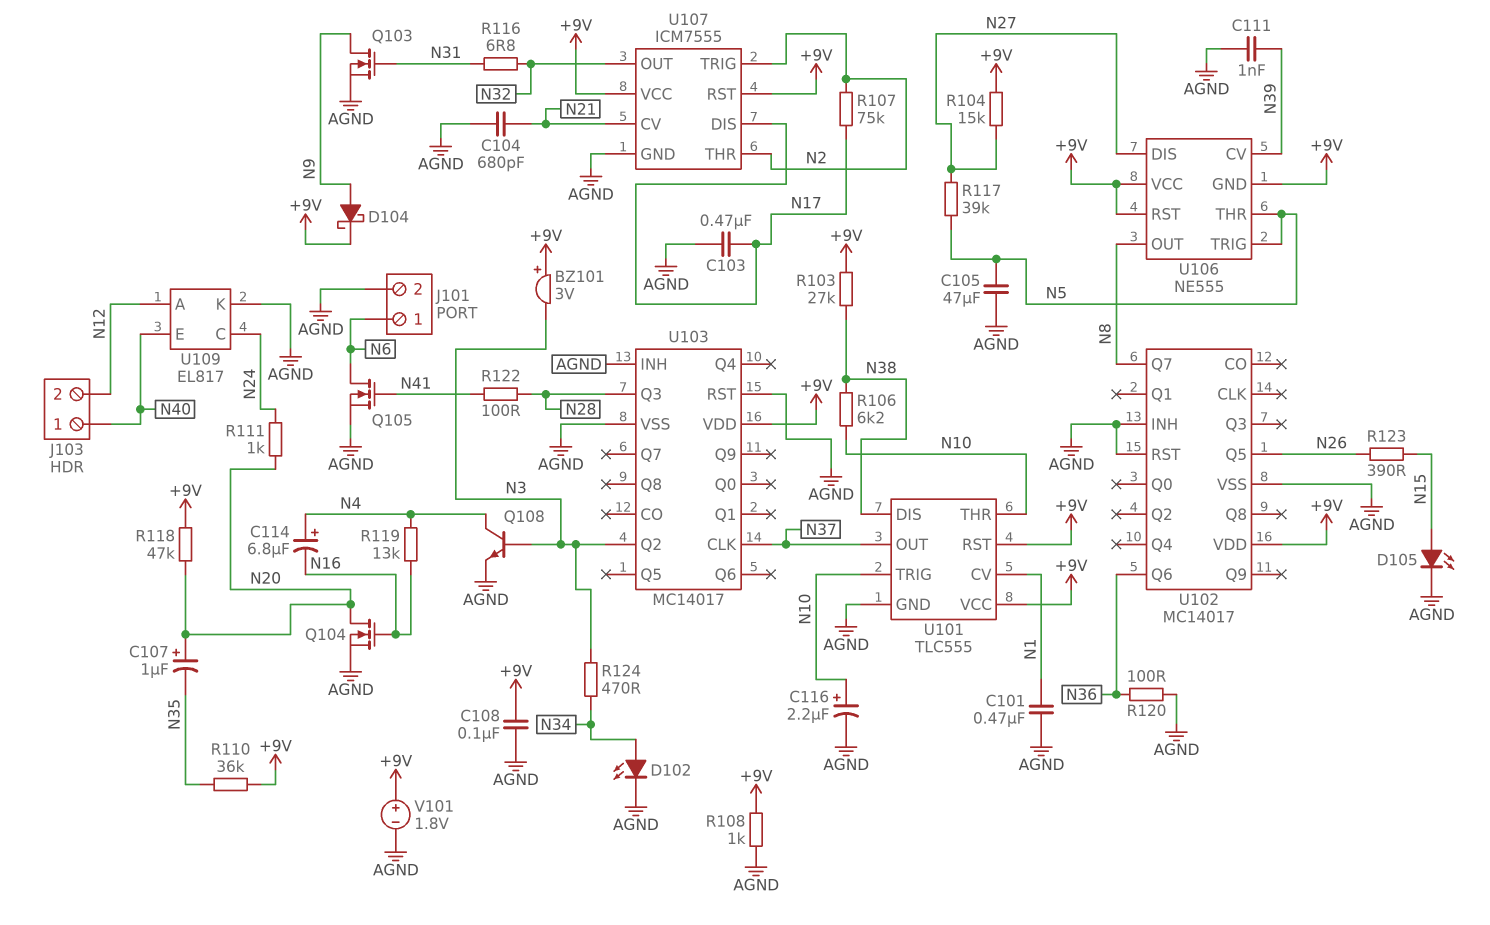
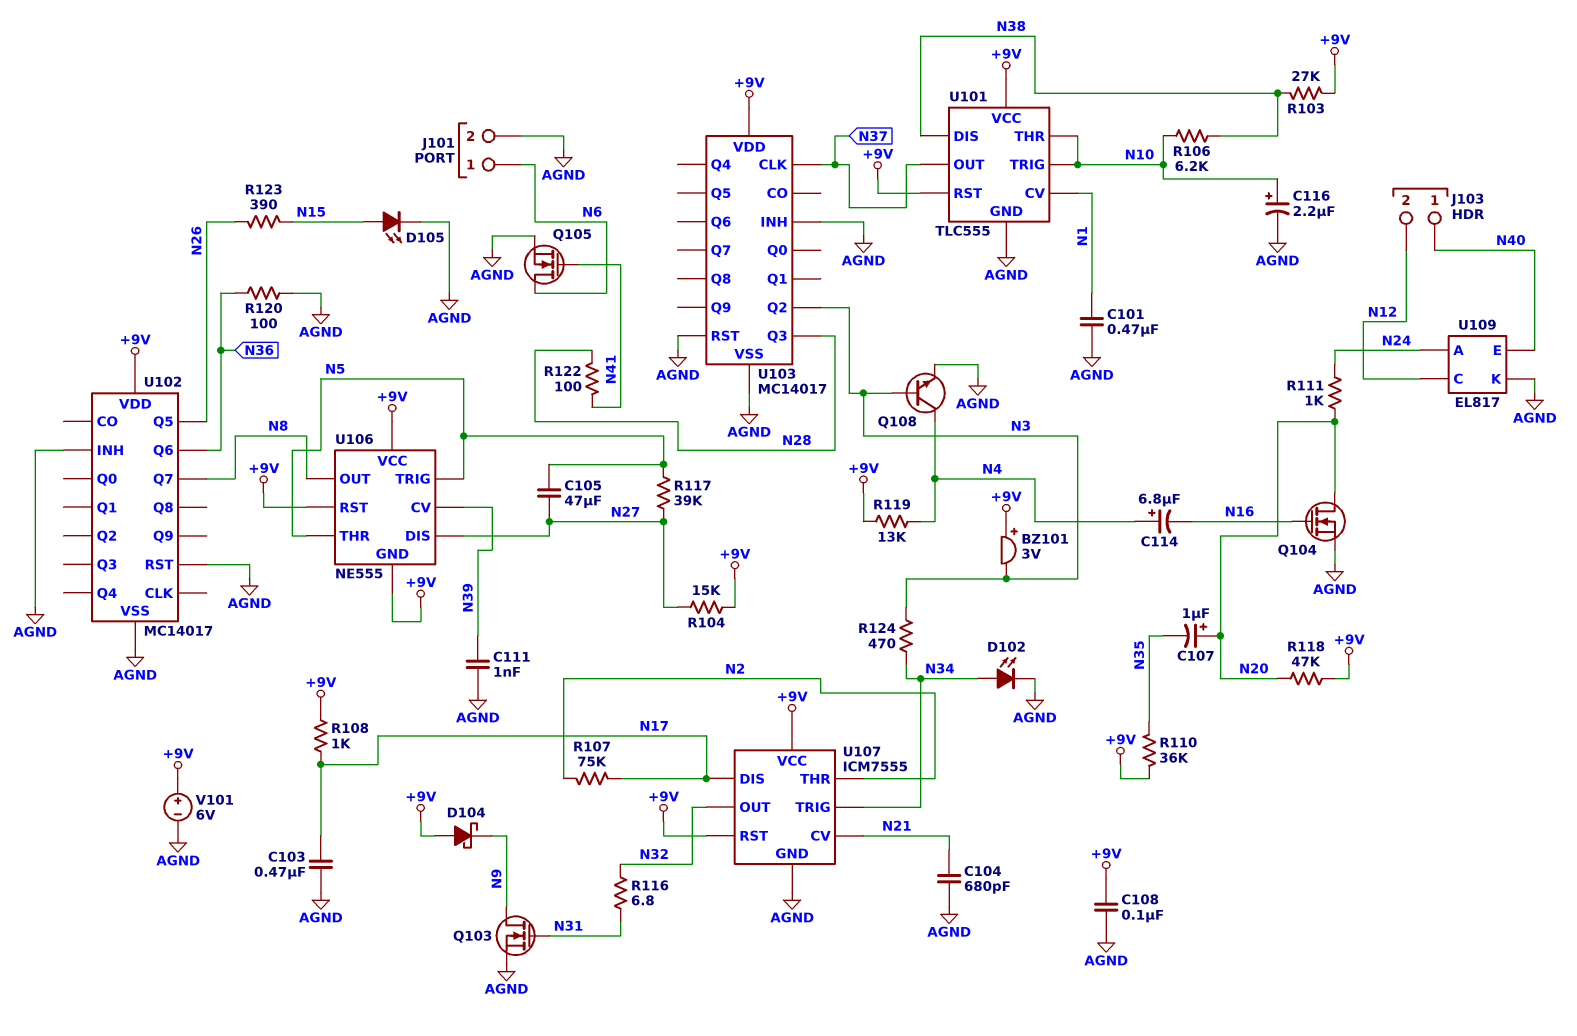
C105: 47uF (AGND, N5) -> 47uF (N5, N27)
D104: schottky (A N9, K +9V) -> schottky (A +9V, K N9)
R108: 1k (+9V, AGND) -> 1k (+9V, N17)
R119: 13k (N4, N16) -> 13k (+9V, N4)
U107 pin TRIG: N2 -> N34
U109 pin A: N12 -> N24
U109 pin C: N24 -> N12
V101: 1.8V (plus +9V, minus AGND) -> 6V (plus +9V, minus AGND)

